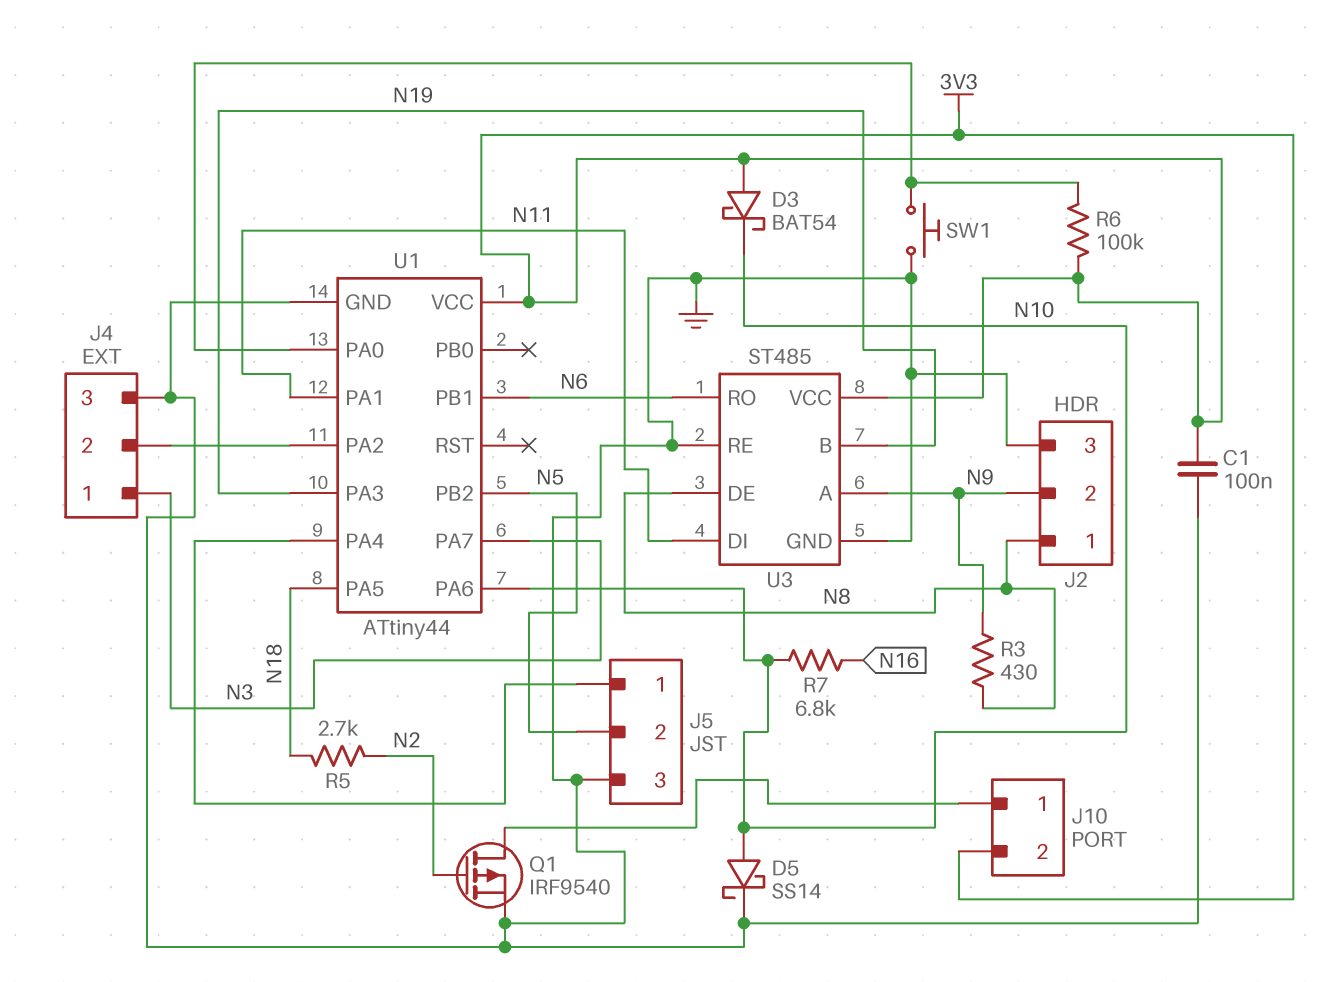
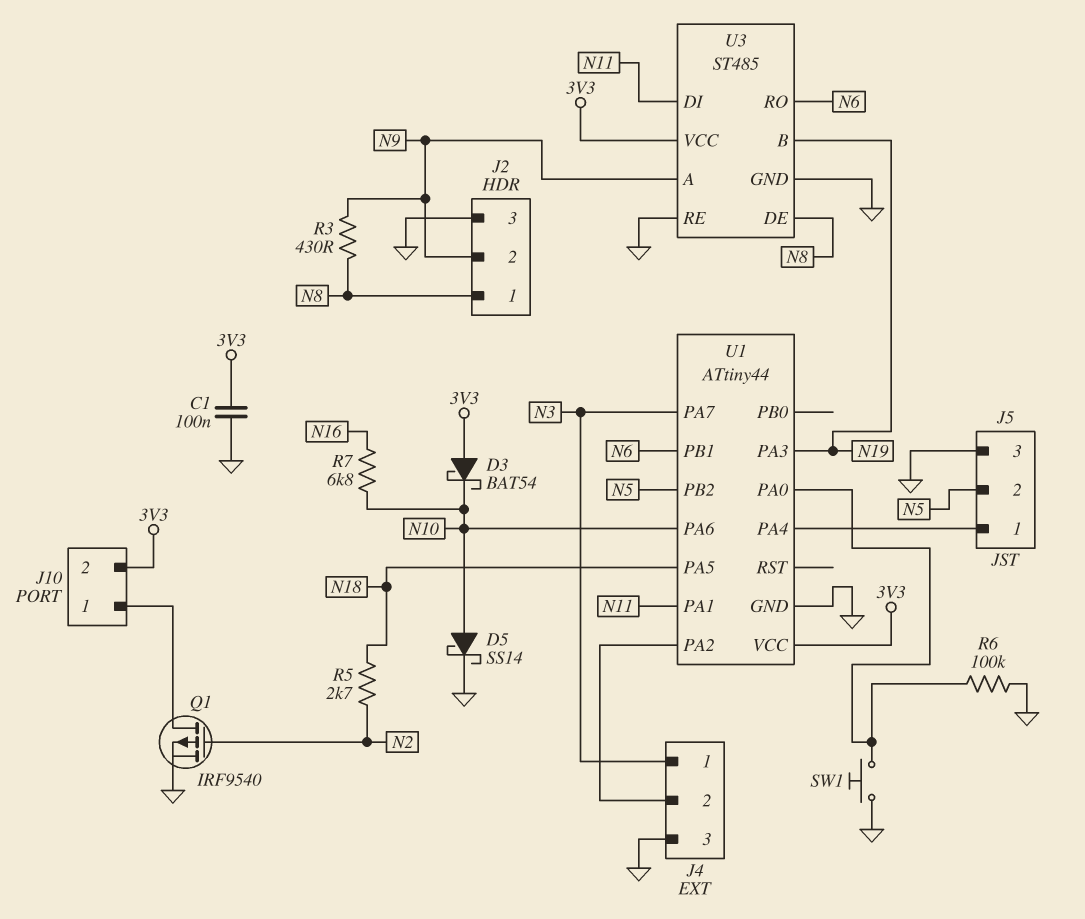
R6: 100k (3V3, U1/PA0) -> 100k (GND, U1/PA0)

